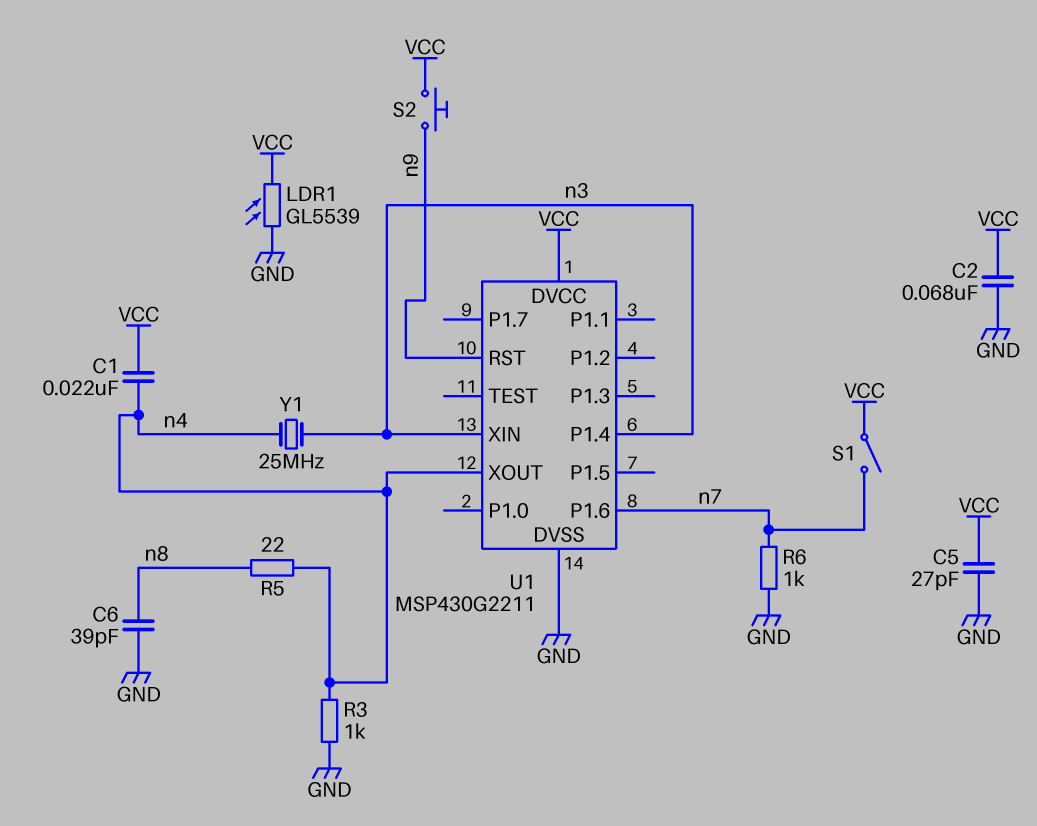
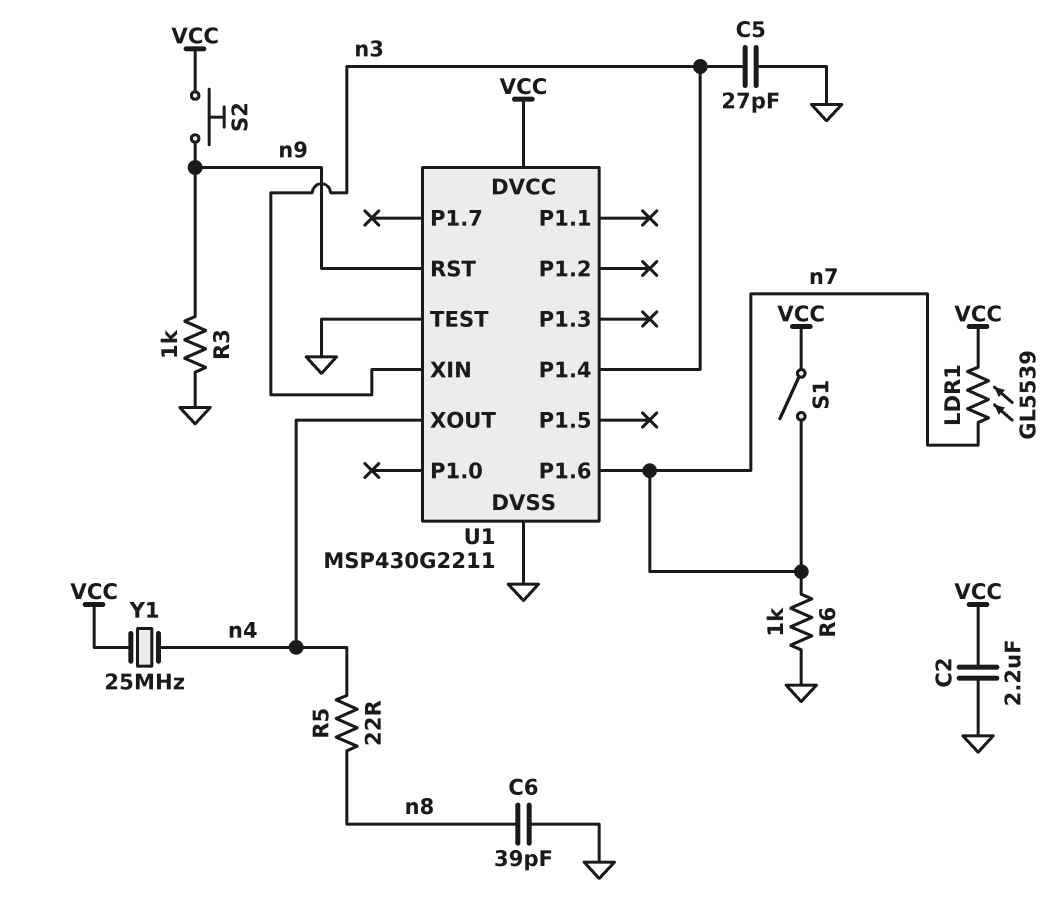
C1: 22nF (VCC, n4) -> none
C2: 68nF (GND, VCC) -> 2.2uF (GND, VCC)
C5: 27pF (GND, VCC) -> 27pF (GND, n3)
LDR1: GL5539 (GND, VCC) -> GL5539 (VCC, n7)
R3: 1k (GND, n4) -> 1k (GND, n9)
U1 pin TEST: none -> GND
Y1: 25MHz (n3, n4) -> 25MHz (VCC, n4)

